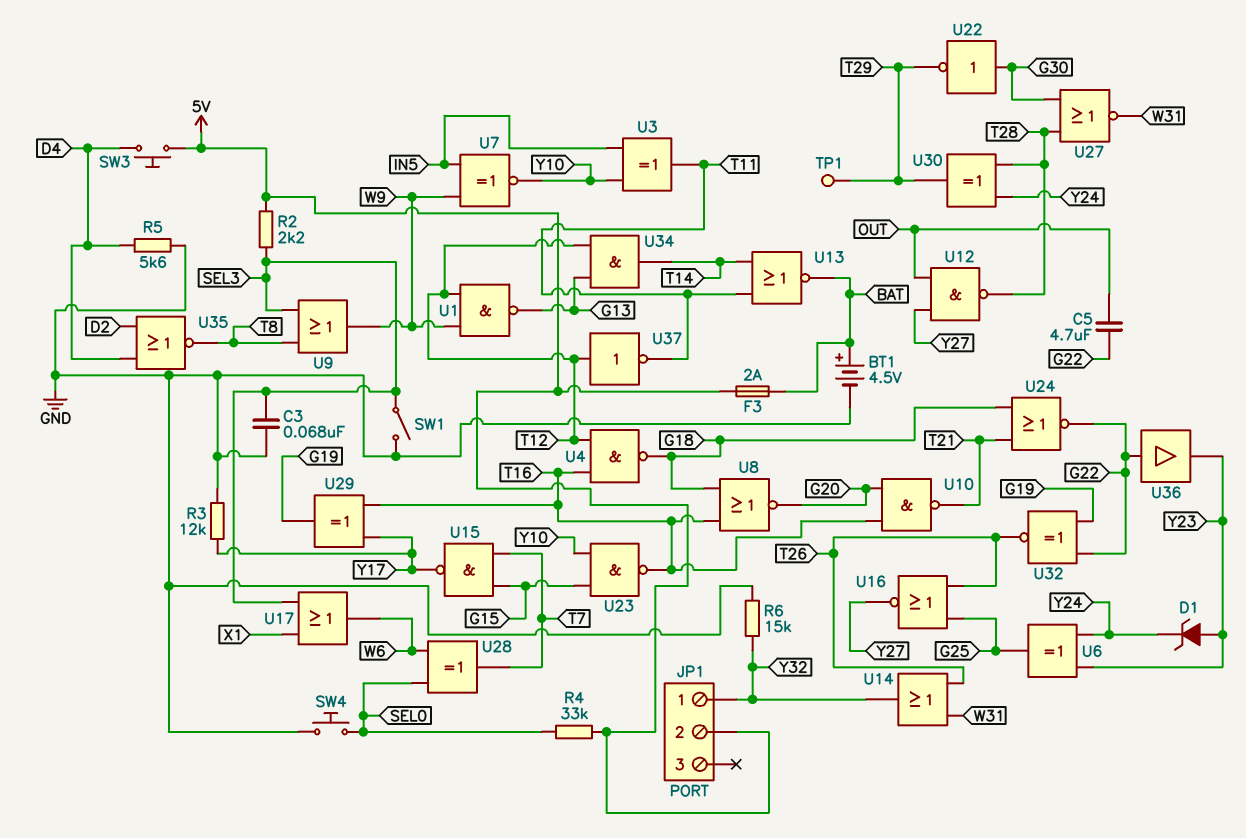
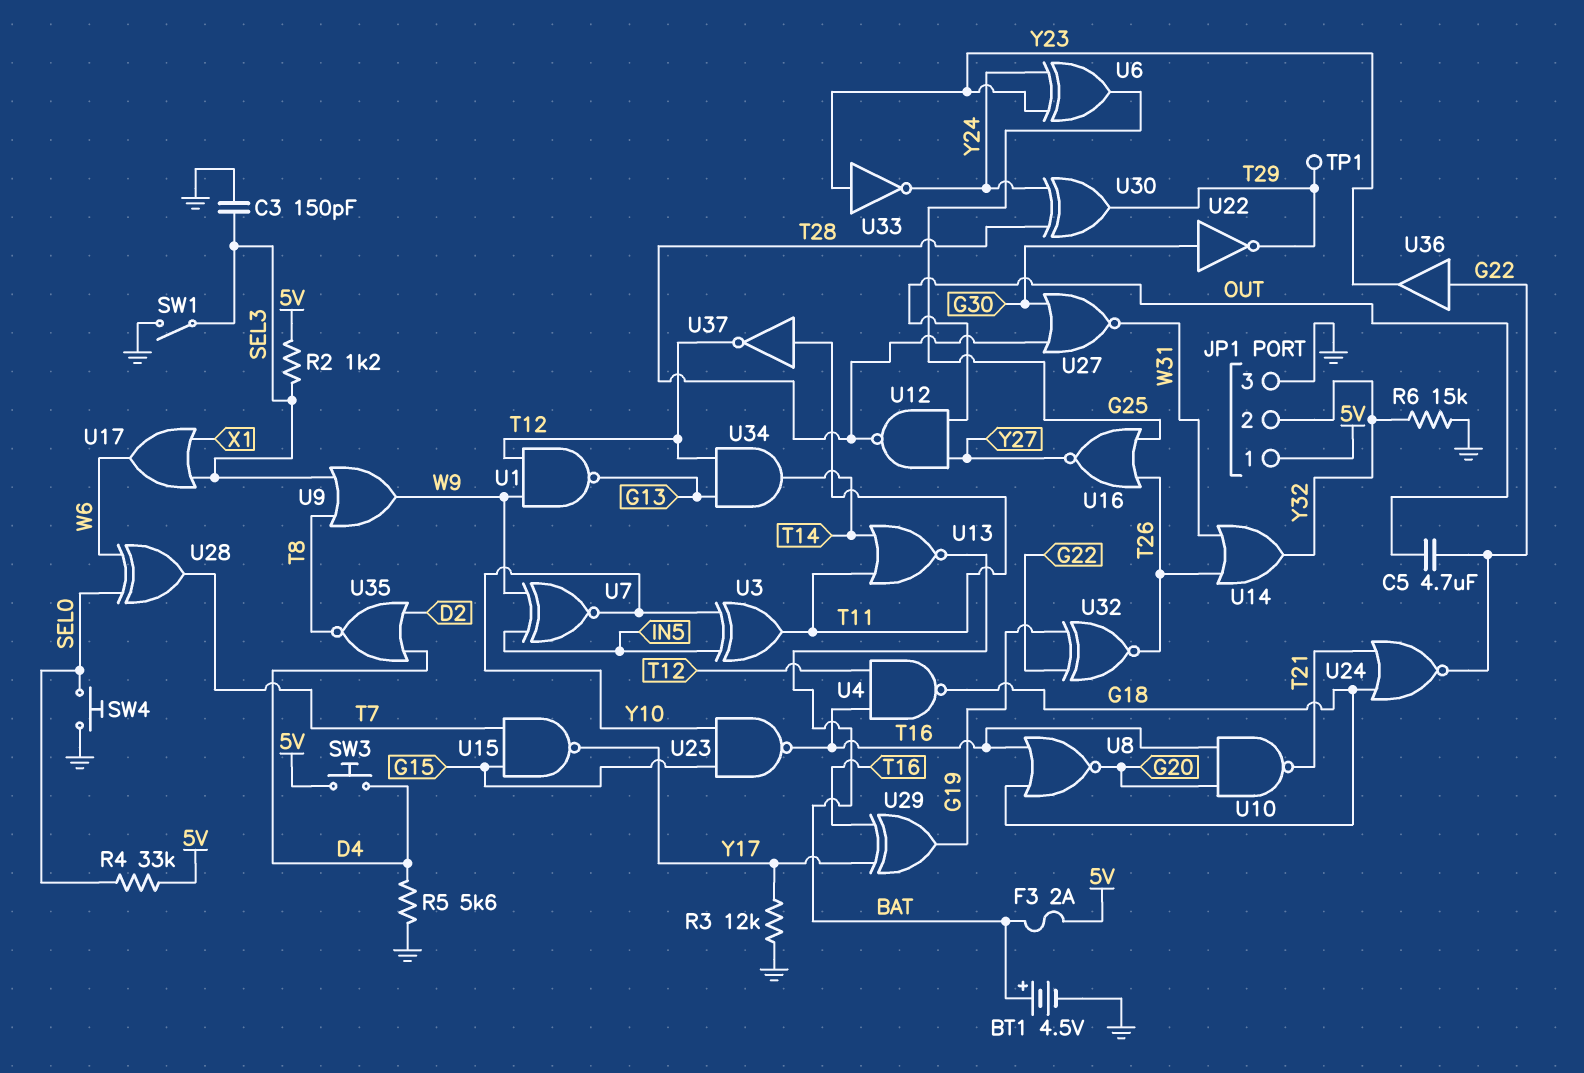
C3: 68nF (GND, SEL3) -> 150pF (GND, SEL3)
D1: zener (A Y23, K Y24) -> none
JP1 pin 1: Y32 -> 5V
JP1 pin 2: 5V -> Y32
JP1 pin 3: none -> GND
R2: 2.2k (5V, SEL3) -> 1.2k (5V, SEL3)
U33: none -> NOT (in Y23, out Y24)
U37: NOT (in T12, out T11) -> NOT (in T11, out T12)

